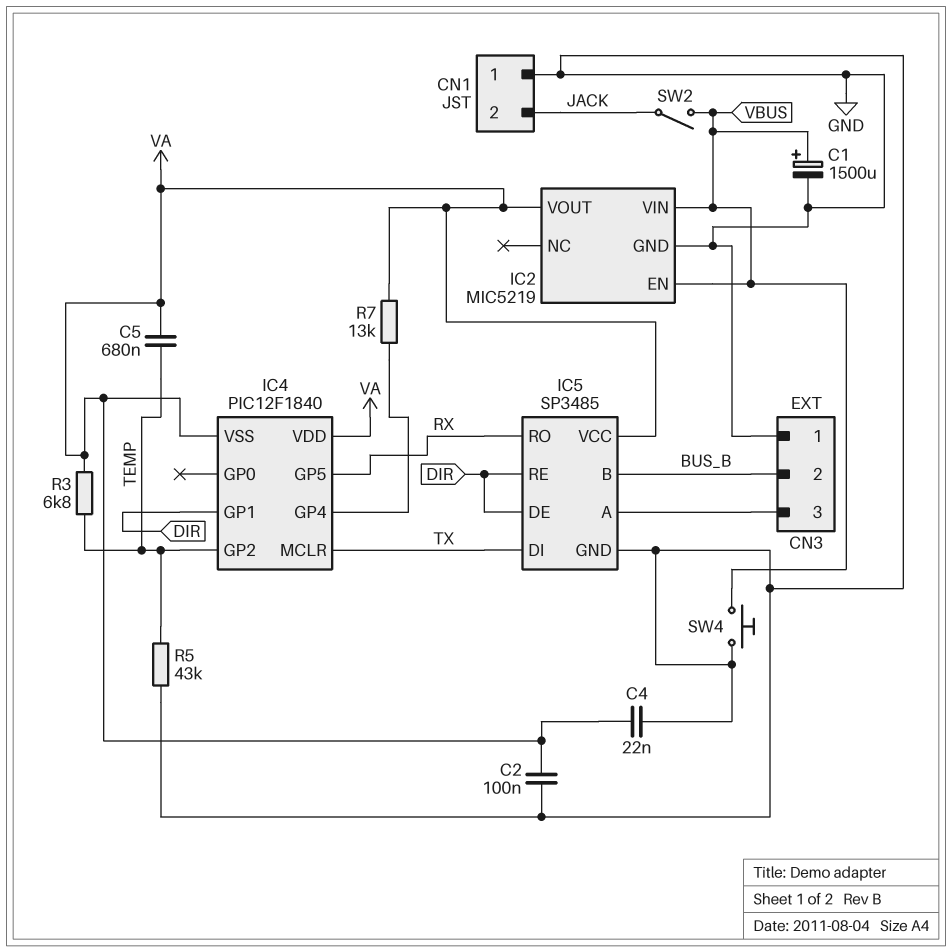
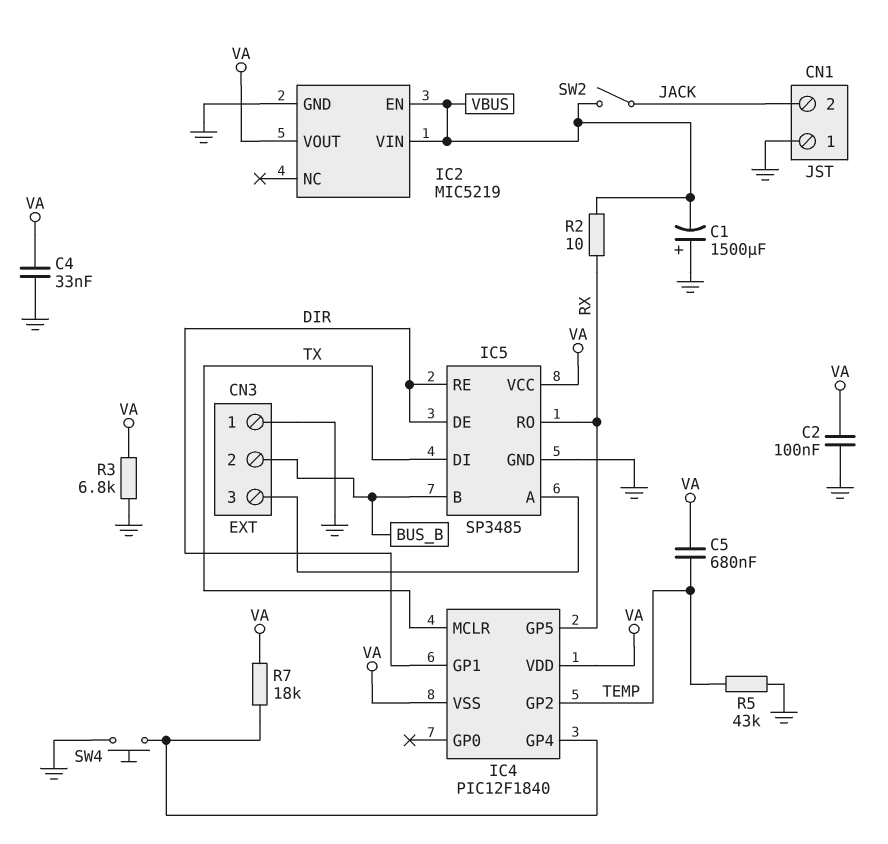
C1: 1500uF (plus VBUS, minus GND) -> 1500uF (plus GND, minus VBUS)
C4: 22nF (GND, VA) -> 33nF (GND, VA)
R2: none -> 10 (RX, VBUS)
R3: 6.8k (TEMP, VA) -> 6.8k (GND, VA)
R7: 13k (IC4/GP4, VA) -> 18k (IC4/GP4, VA)
SW4: button (GND, VBUS) -> button (GND, IC4/GP4)

